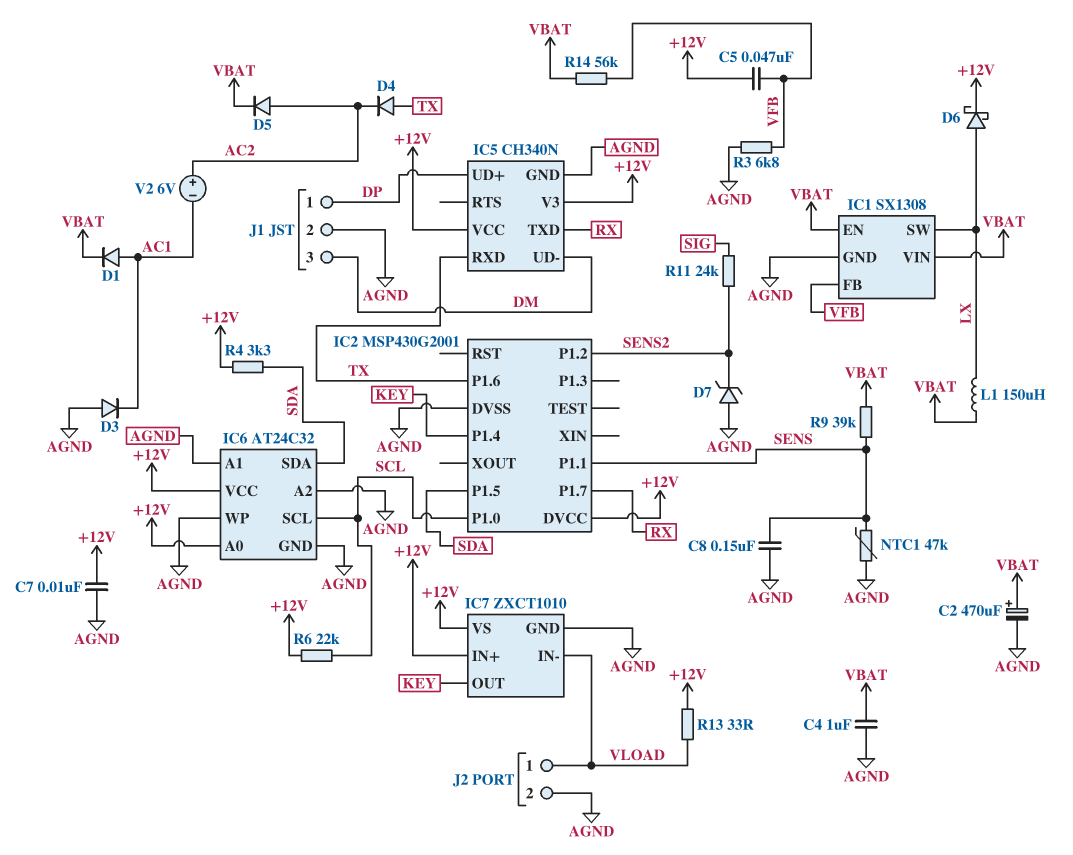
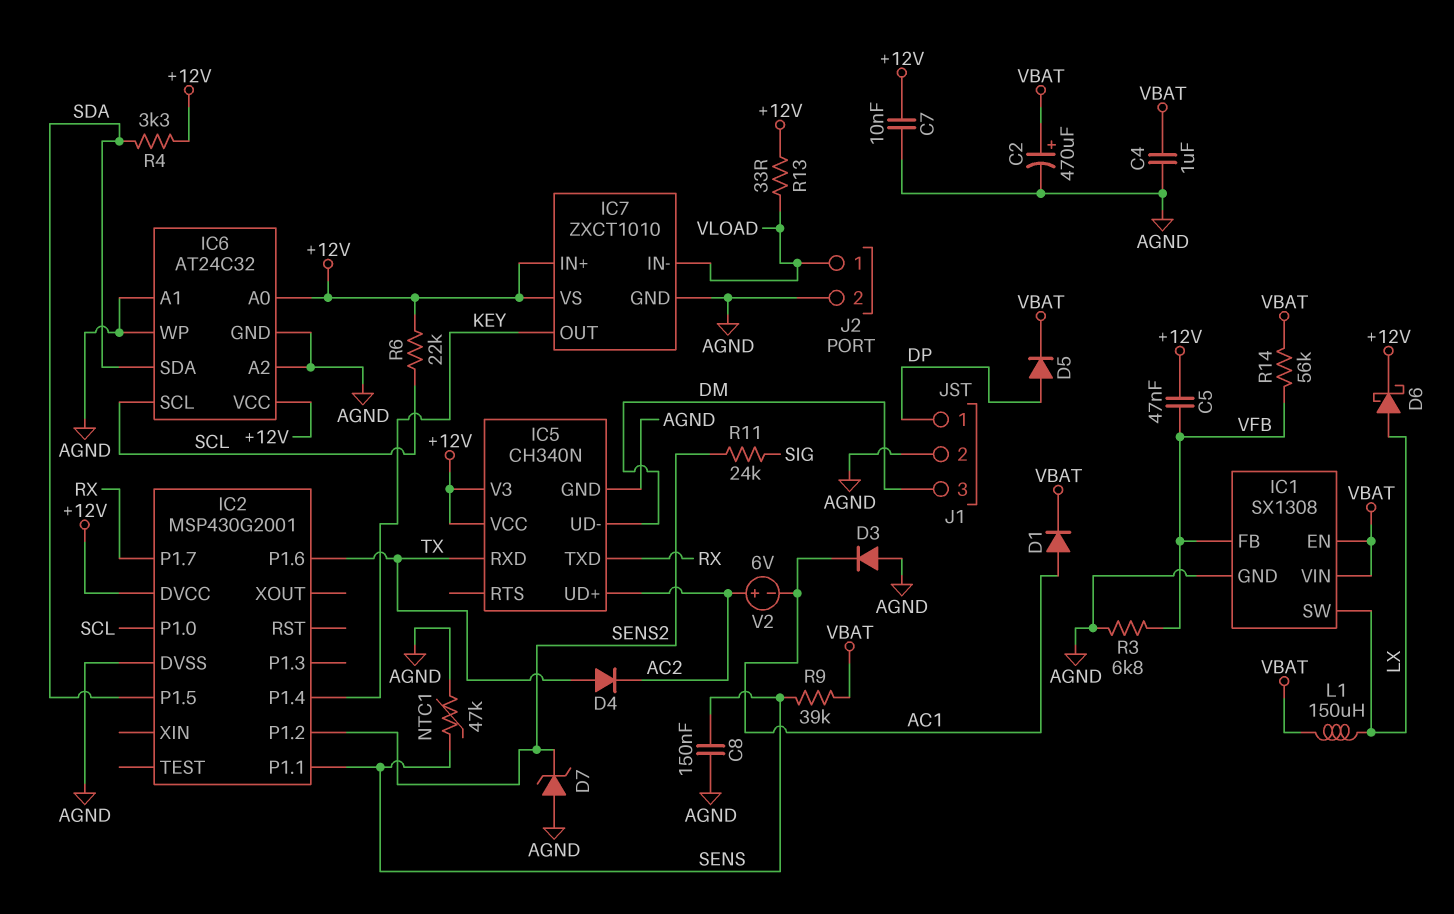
D5: diode (A AC2, K VBAT) -> diode (A DP, K VBAT)
IC5 pin UD+: DP -> AC2

